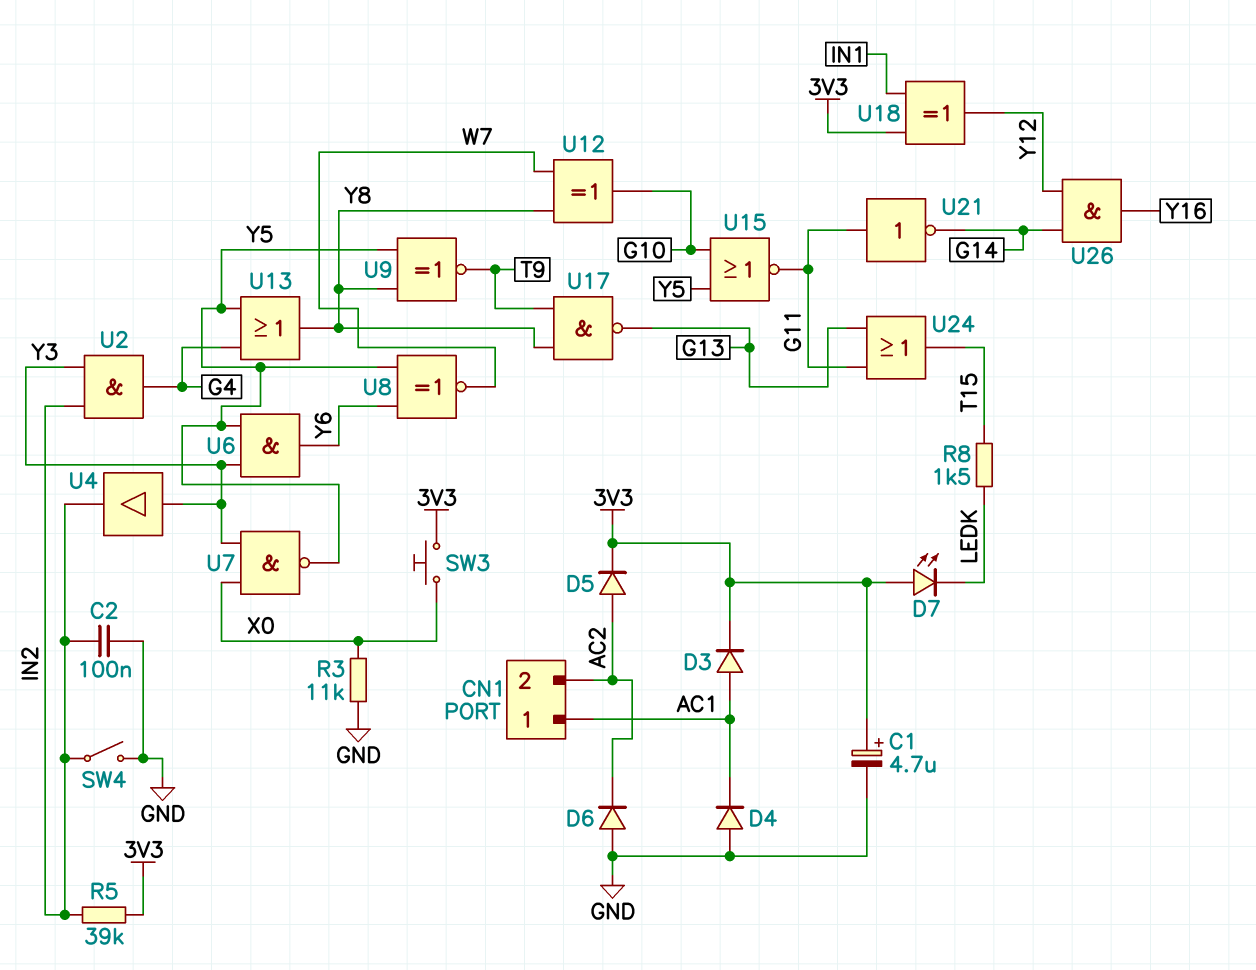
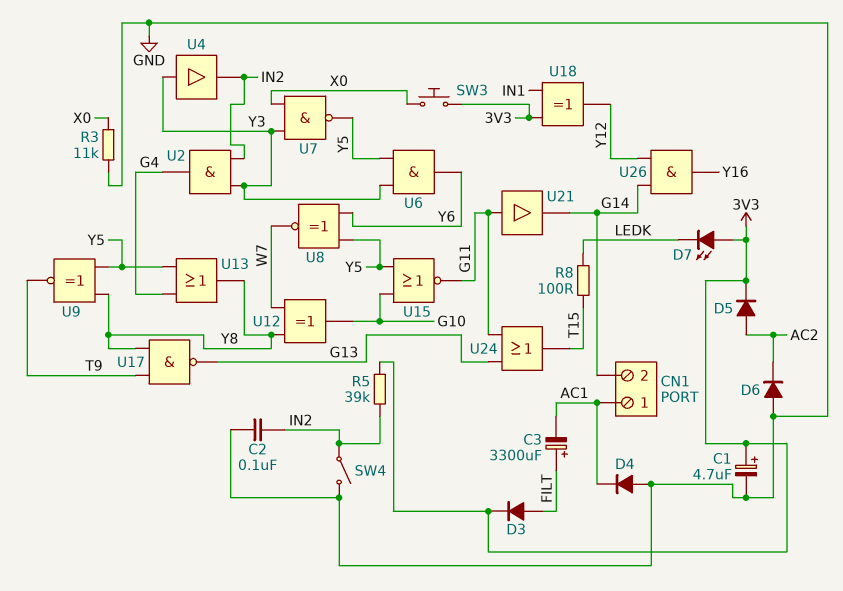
C3: none -> 3300uF (plus FILT, minus AC1)
CN1 pin 2: AC2 -> G14
D3: diode (A AC1, K 3V3) -> diode (A FILT, K 3V3)
R8: 1.5k (LEDK, T15) -> 100 (LEDK, T15)
U21: NOT (in G11, out G14) -> buffer (in G11, out G14)

